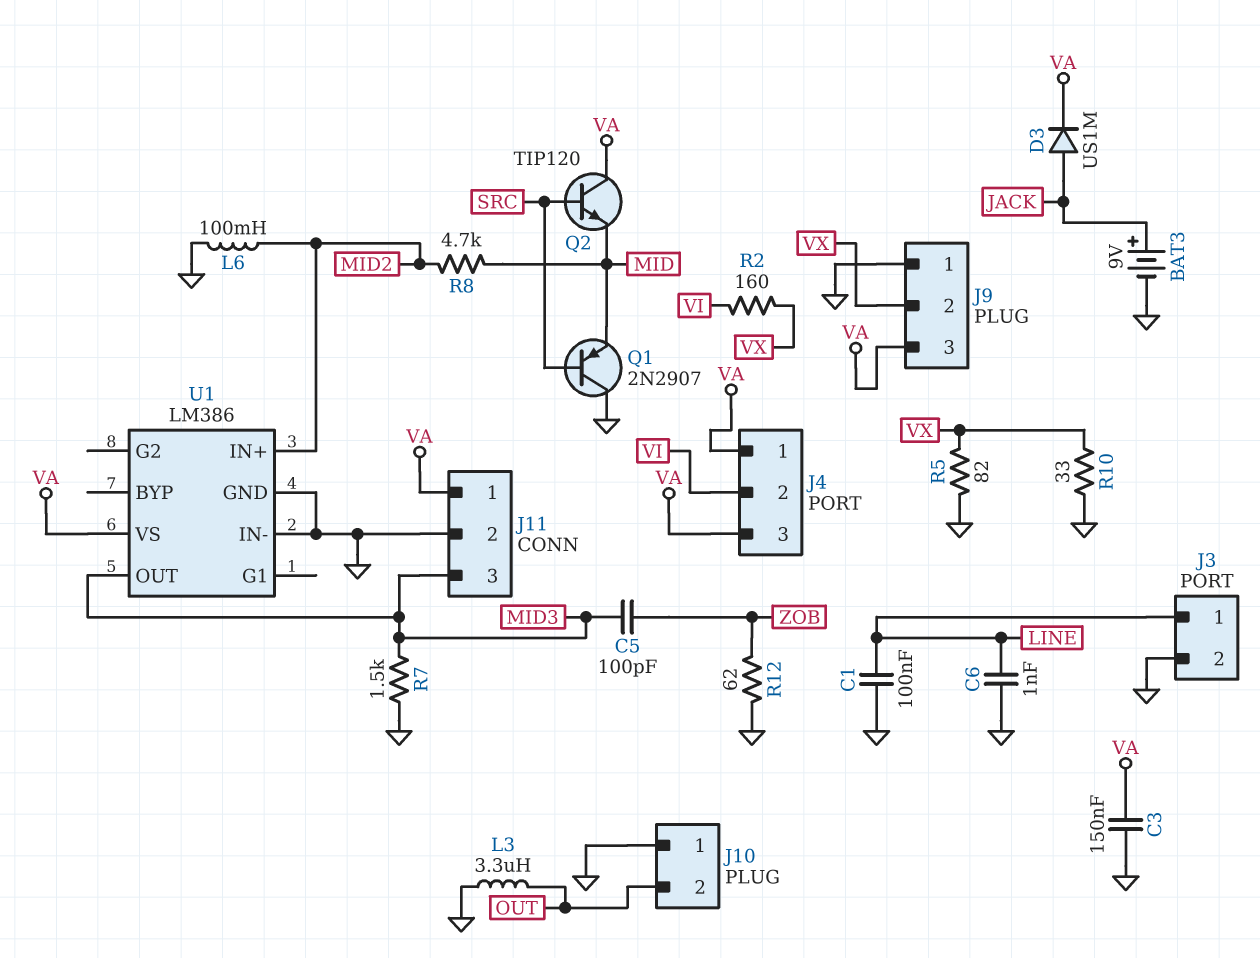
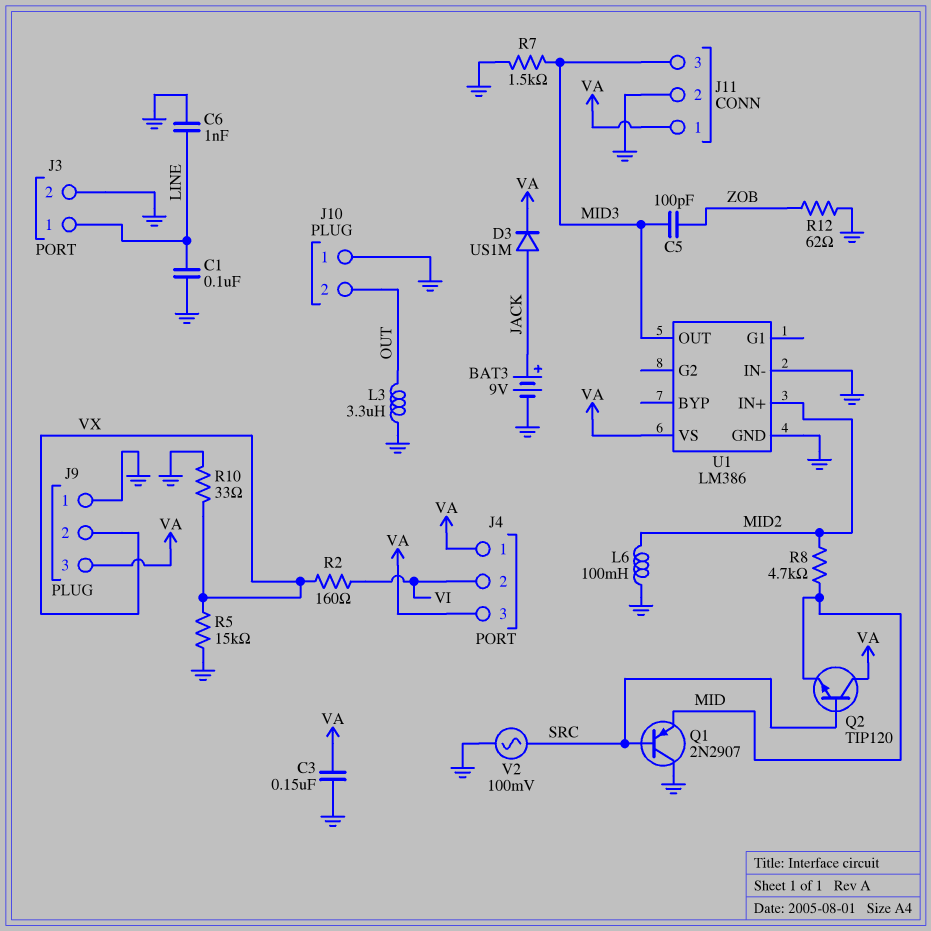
R5: 82 (GND, VX) -> 15k (GND, VX)
V2: none -> AC 100mV (GND, SRC)

